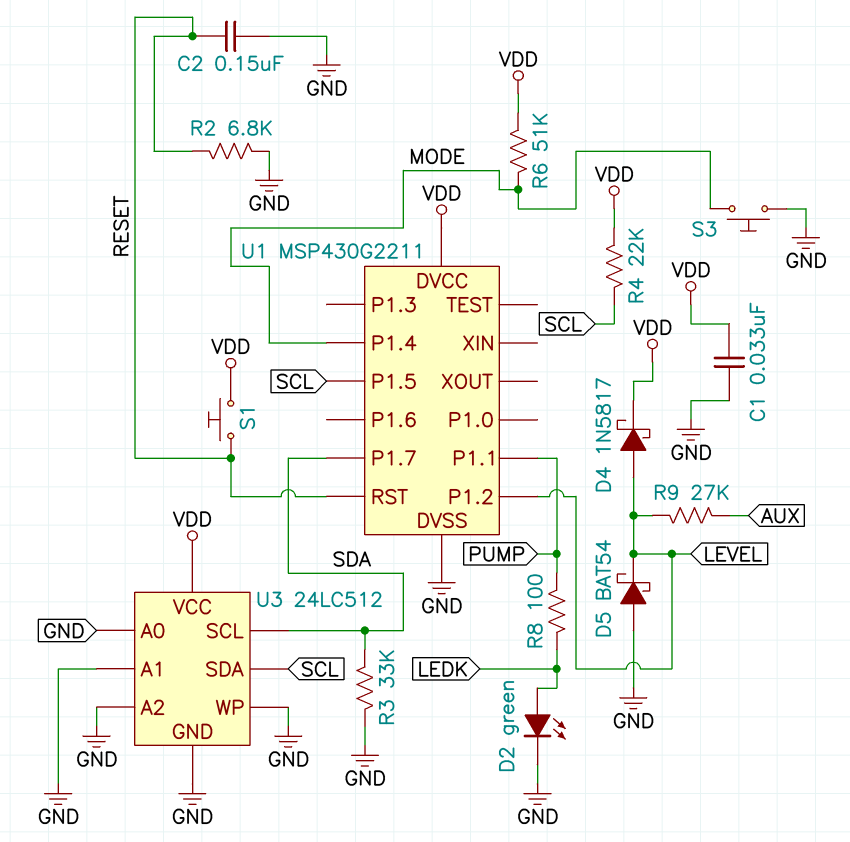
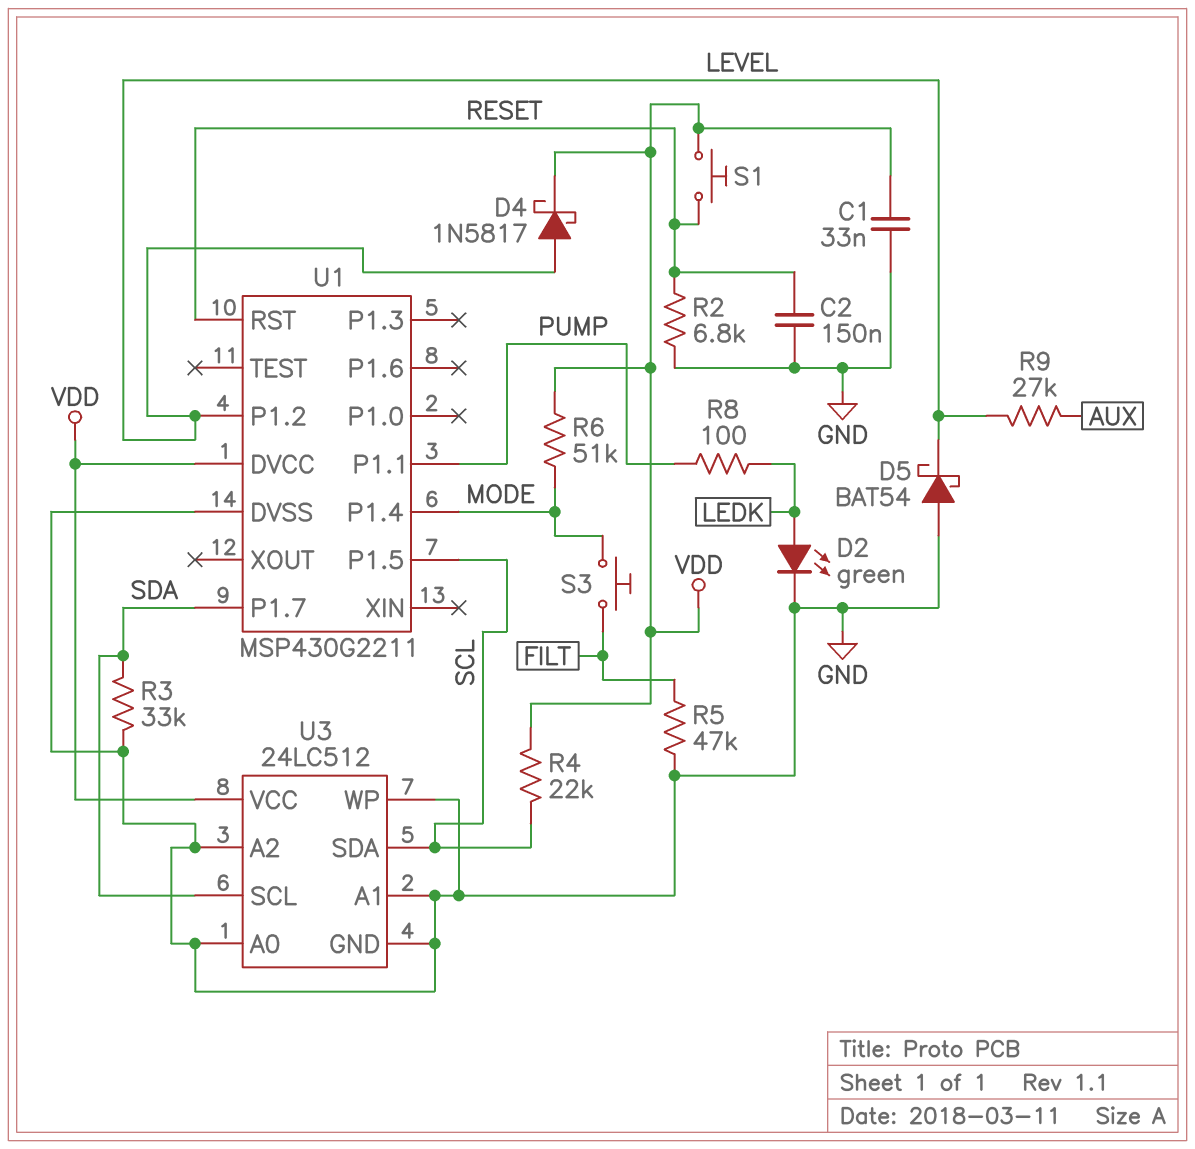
R5: none -> 47k (FILT, GND)
S3: button (GND, MODE) -> button (FILT, MODE)

